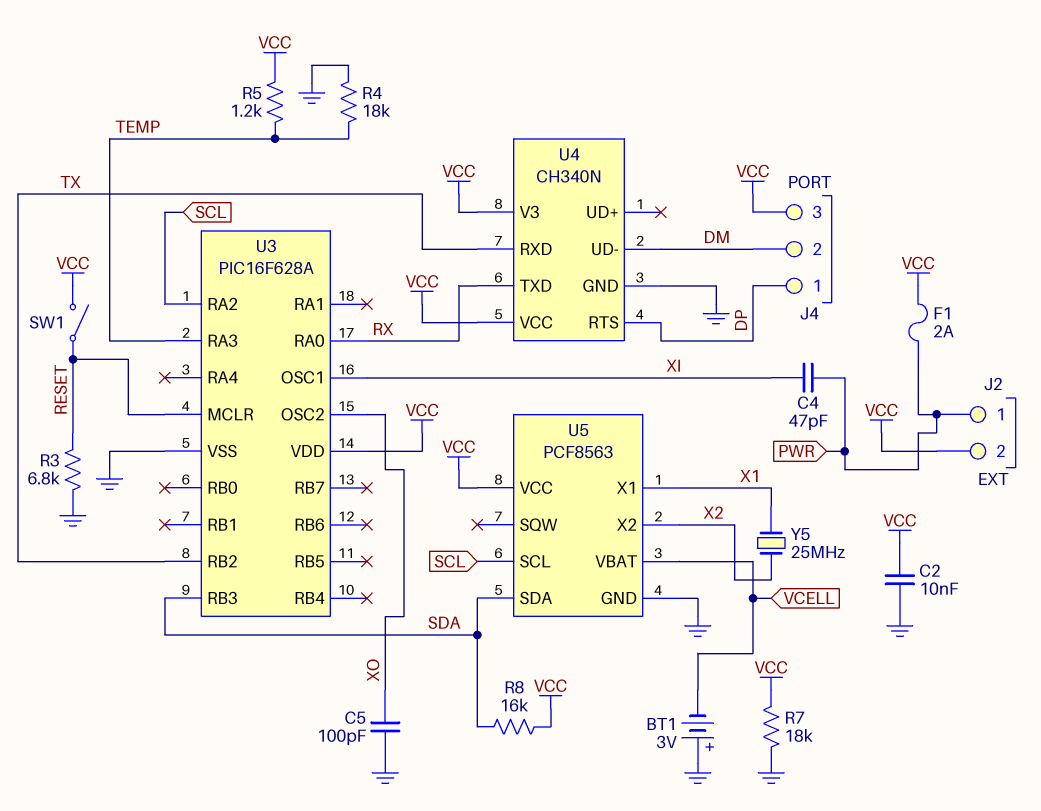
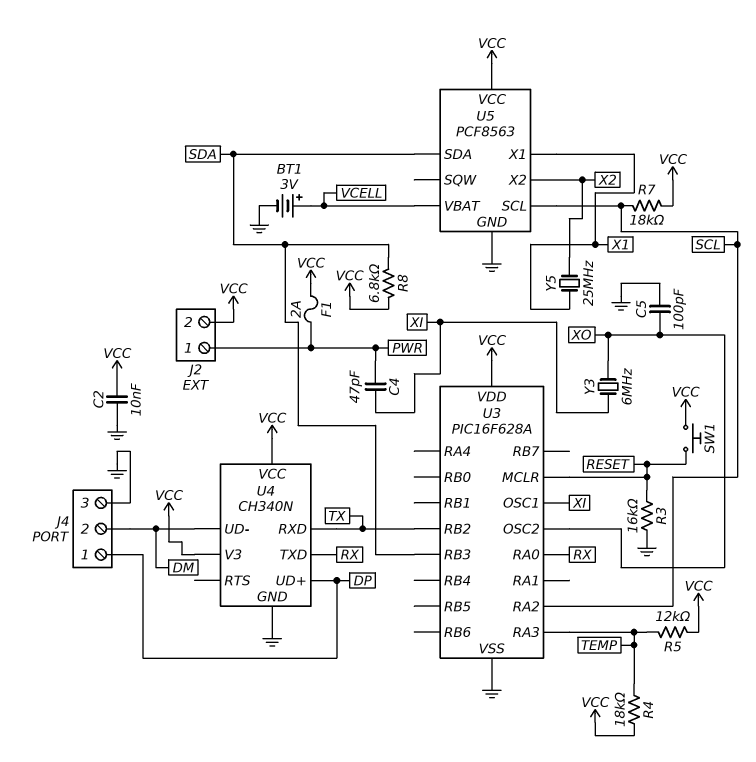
BT1: 3V (plus GND, minus VCELL) -> 3V (plus VCELL, minus GND)
J4 pin 3: VCC -> GND
R3: 6.8k (GND, RESET) -> 16k (GND, RESET)
R4: 18k (GND, TEMP) -> 18k (TEMP, VCC)
R5: 1.2k (TEMP, VCC) -> 12k (TEMP, VCC)
R7: 18k (GND, VCC) -> 18k (SCL, VCC)
R8: 16k (SDA, VCC) -> 6.8k (SDA, VCC)
SW1: switch (RESET, VCC) -> button (RESET, VCC)
U4 pin RTS: DP -> none
U4 pin UD+: none -> DP
Y3: none -> 6MHz (XI, XO)

